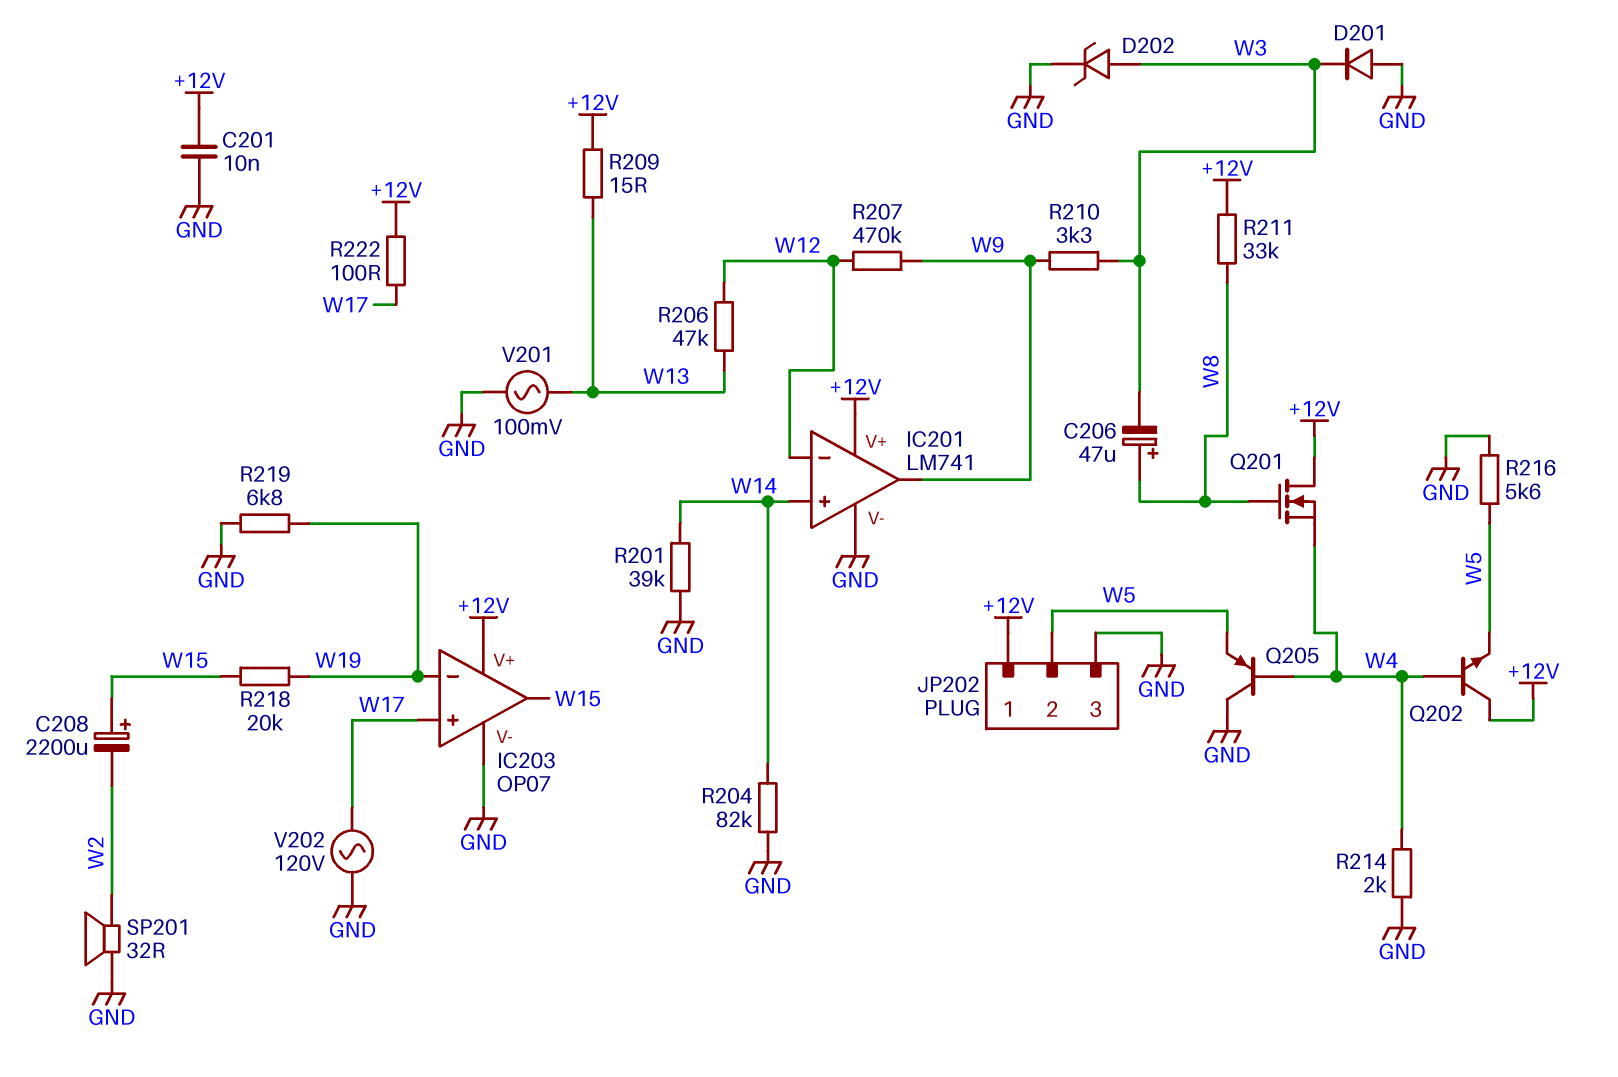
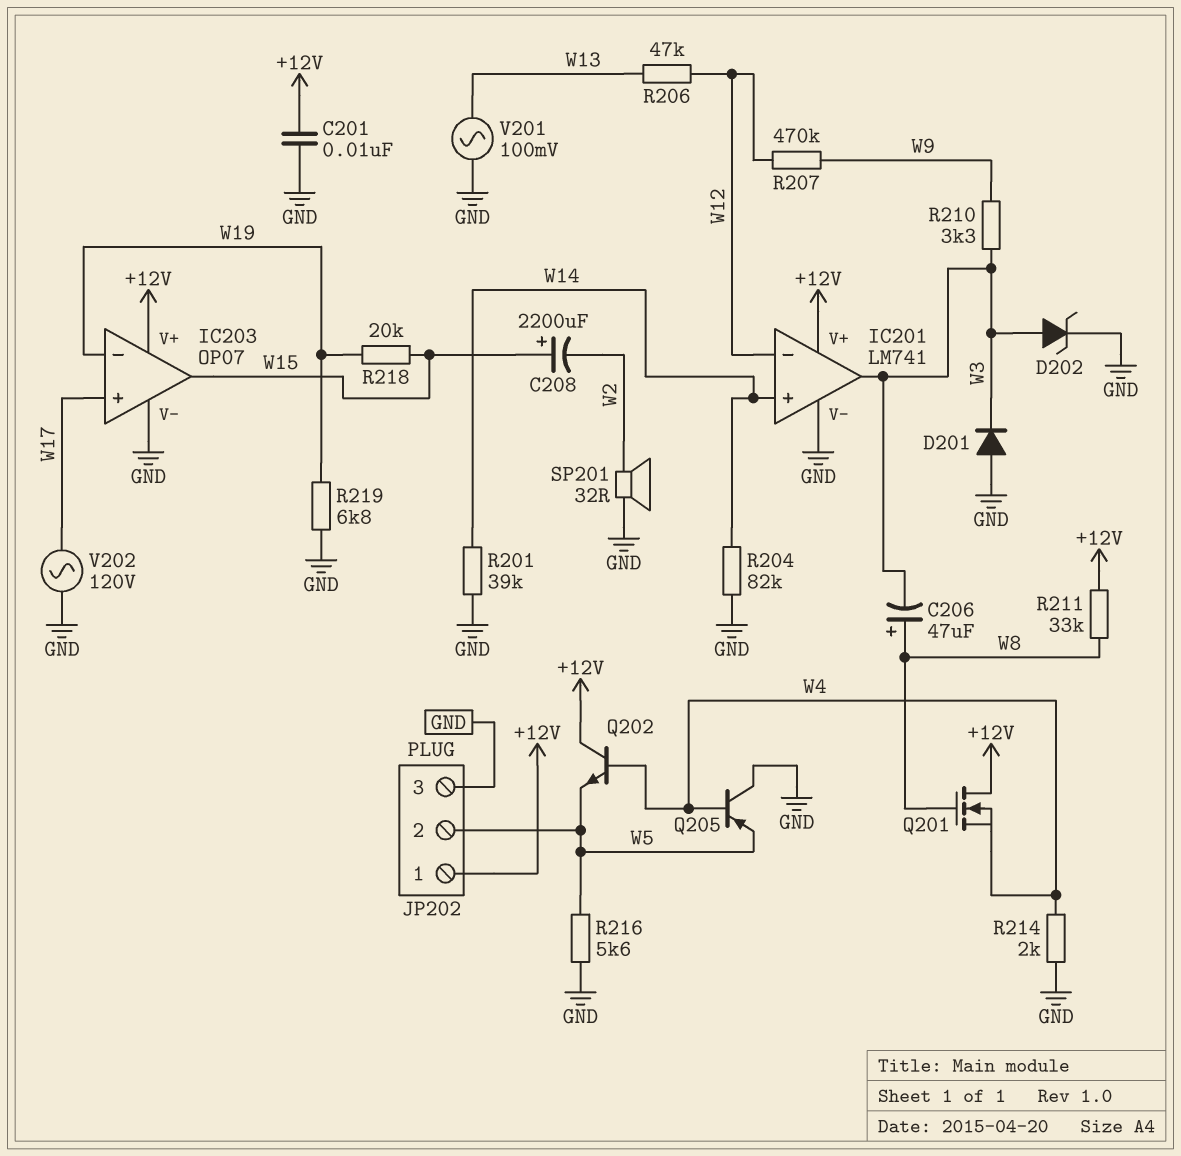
IC201 pin out: W9 -> W3
R209: 15 (+12V, W13) -> none
R222: 100 (+12V, W17) -> none

